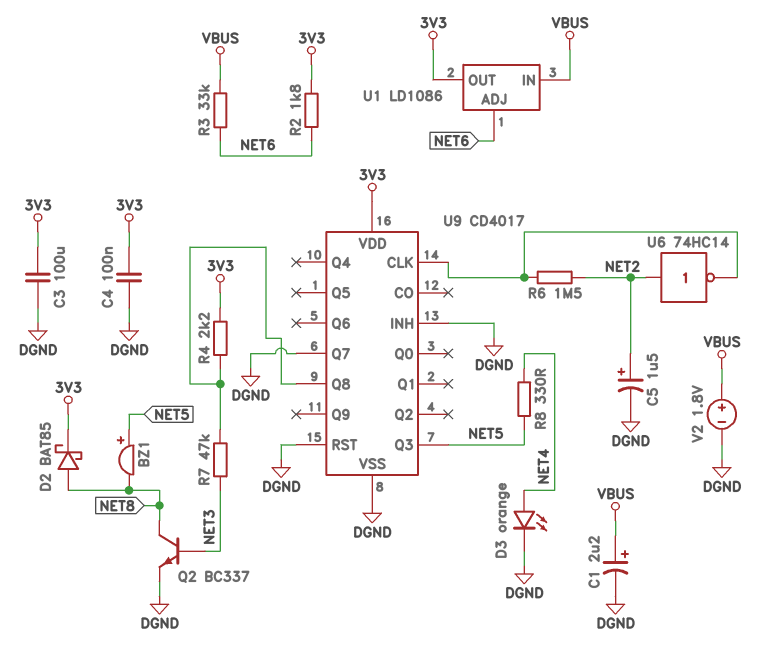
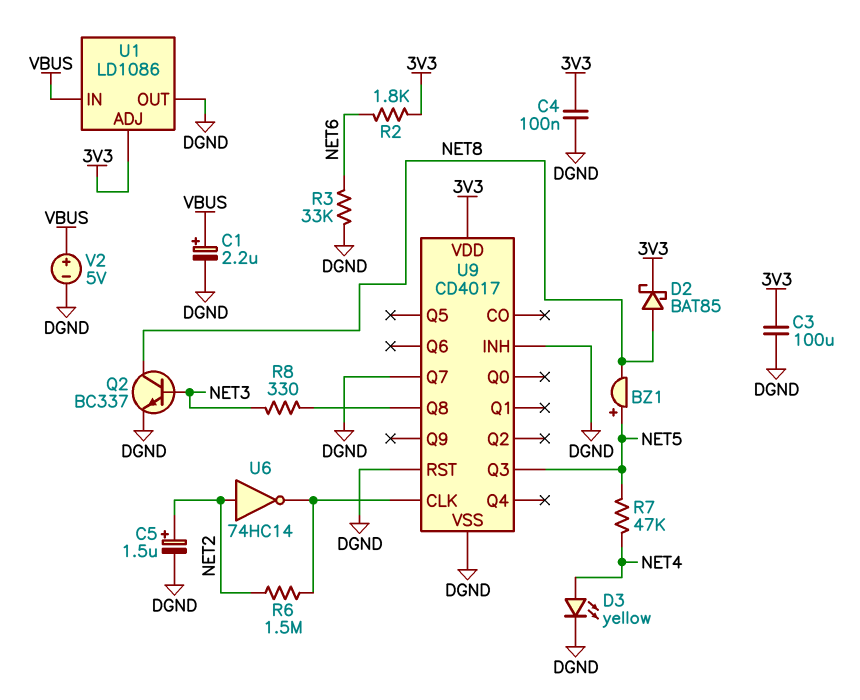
D3: LED orange (A NET4, K DGND) -> LED yellow (A NET4, K DGND)
R3: 33k (NET6, VBUS) -> 33k (DGND, NET6)
R4: 2.2k (3V3, U9/Q8) -> none
R7: 47k (NET3, U9/Q8) -> 47k (NET4, NET5)
R8: 330 (NET4, NET5) -> 330 (NET3, U9/Q8)
U1 pin ADJ: NET6 -> 3V3
U1 pin OUT: 3V3 -> DGND
V2: 1.8V (plus VBUS, minus DGND) -> 5V (plus VBUS, minus DGND)

